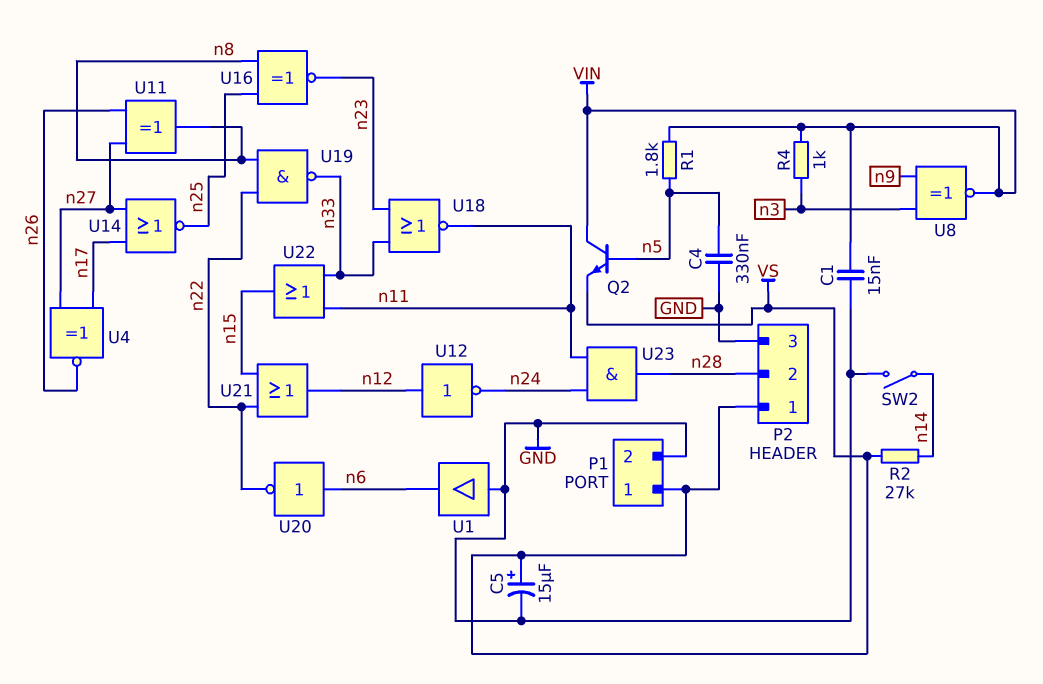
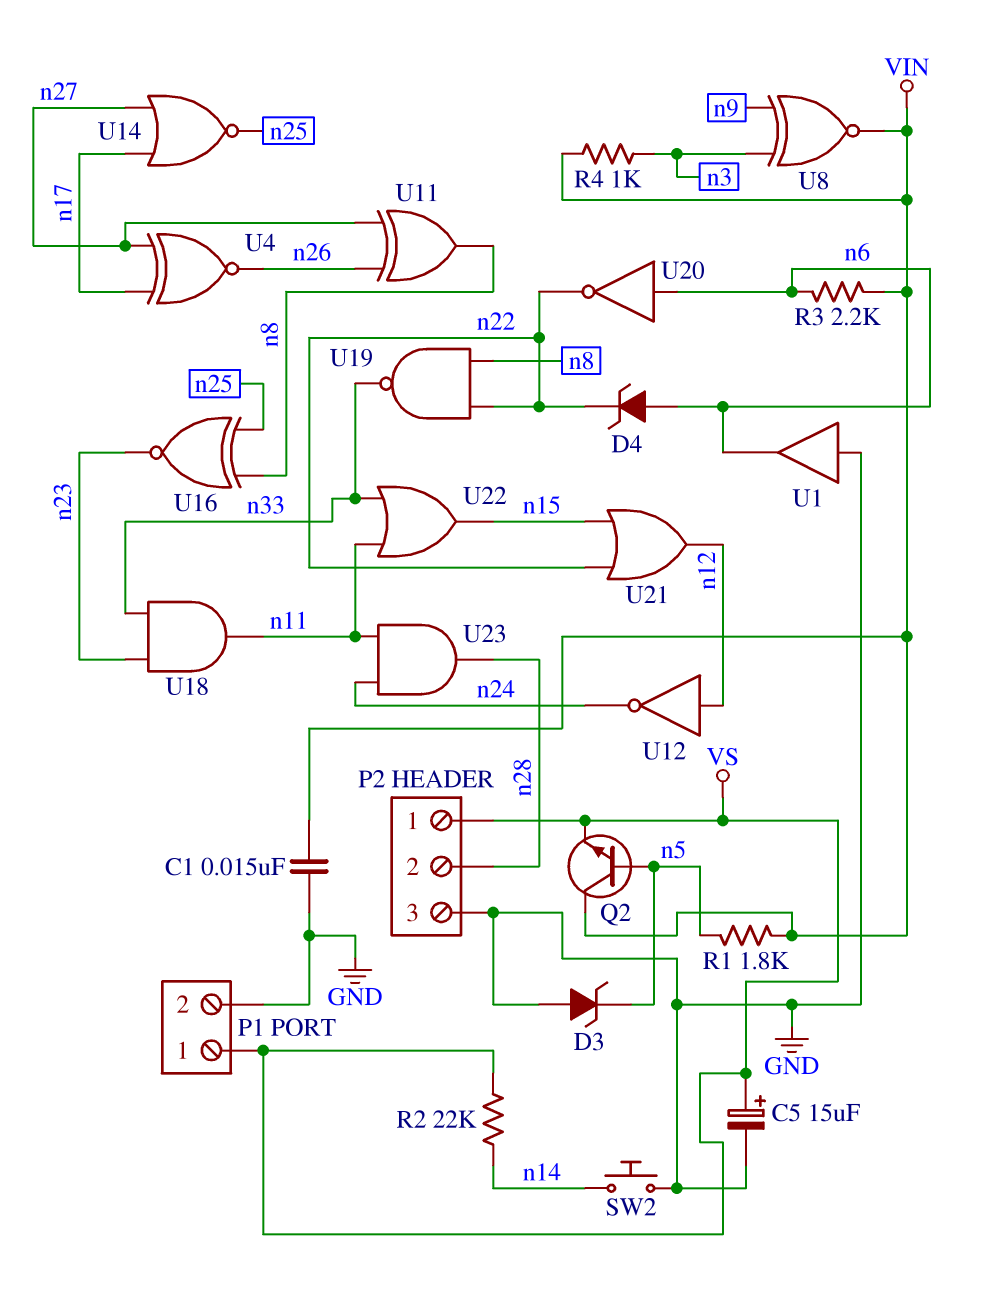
C4: 330nF (GND, n5) -> none
D3: none -> zener (A GND, K n5)
D4: none -> zener (A n6, K n22)
R2: 27k (VS, n14) -> 22k (VS, n14)
R3: none -> 2.2k (VIN, n6)
SW2: switch (GND, n14) -> button (GND, n14)
U18: NOR (in n23, in n33, out n11) -> AND (in n23, in n33, out n11)

